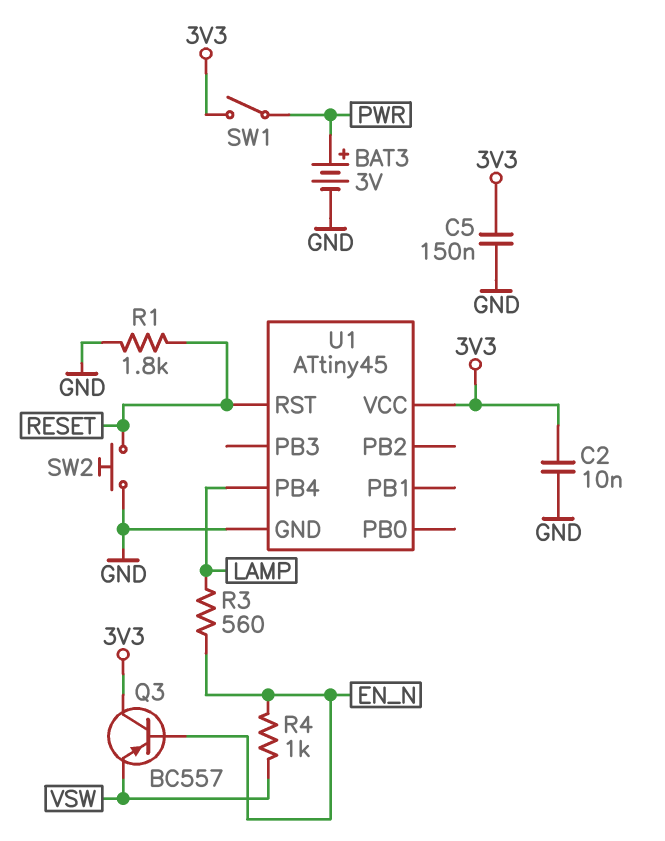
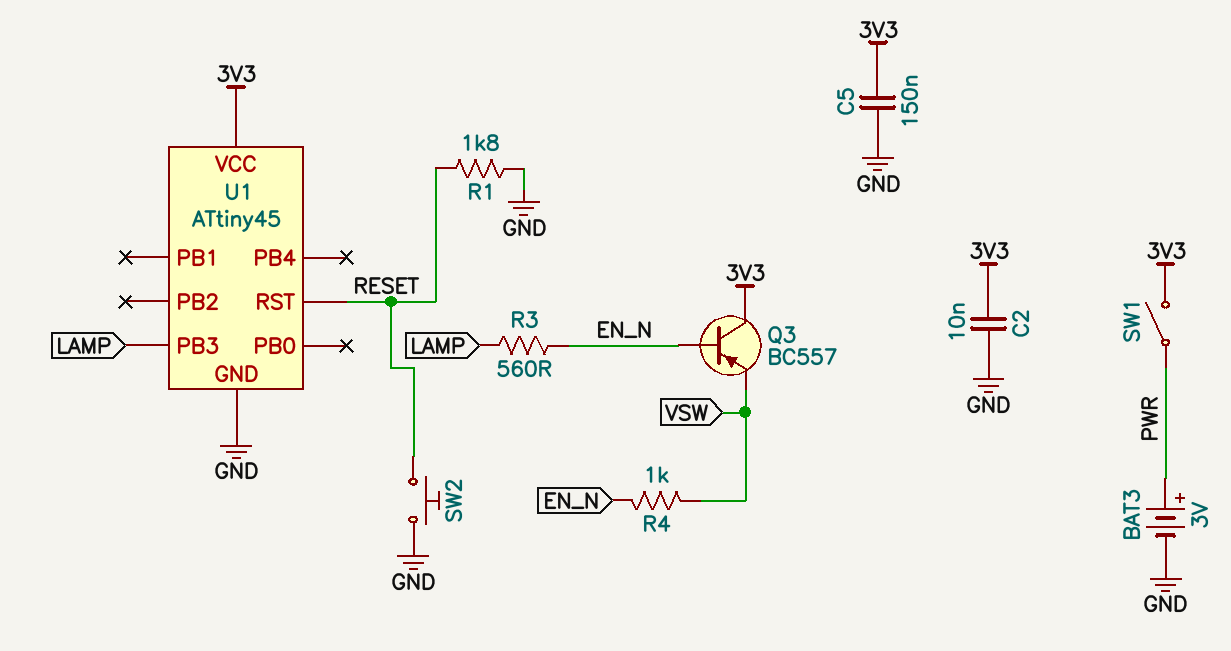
U1 pin PB3: none -> LAMP
U1 pin PB4: LAMP -> none

